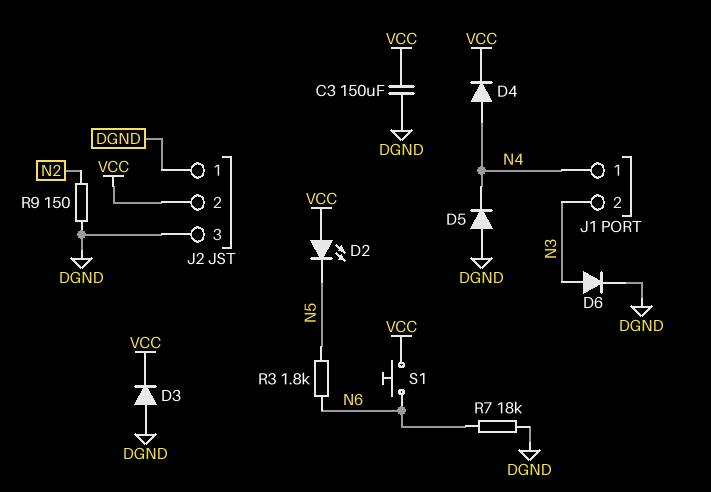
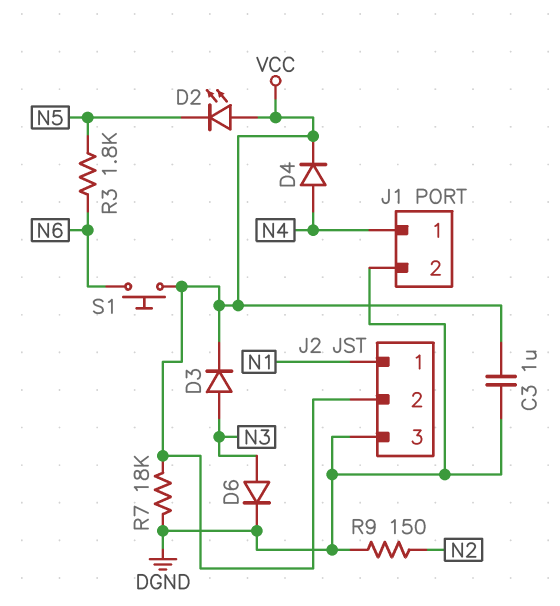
C3: 150uF (DGND, VCC) -> 1uF (DGND, VCC)
D3: diode (A DGND, K VCC) -> diode (A N3, K VCC)
D5: diode (A DGND, K N4) -> none
J1 pin 2: N3 -> DGND
J2 pin 1: DGND -> N1
R7: 18k (DGND, N6) -> 18k (DGND, VCC)

